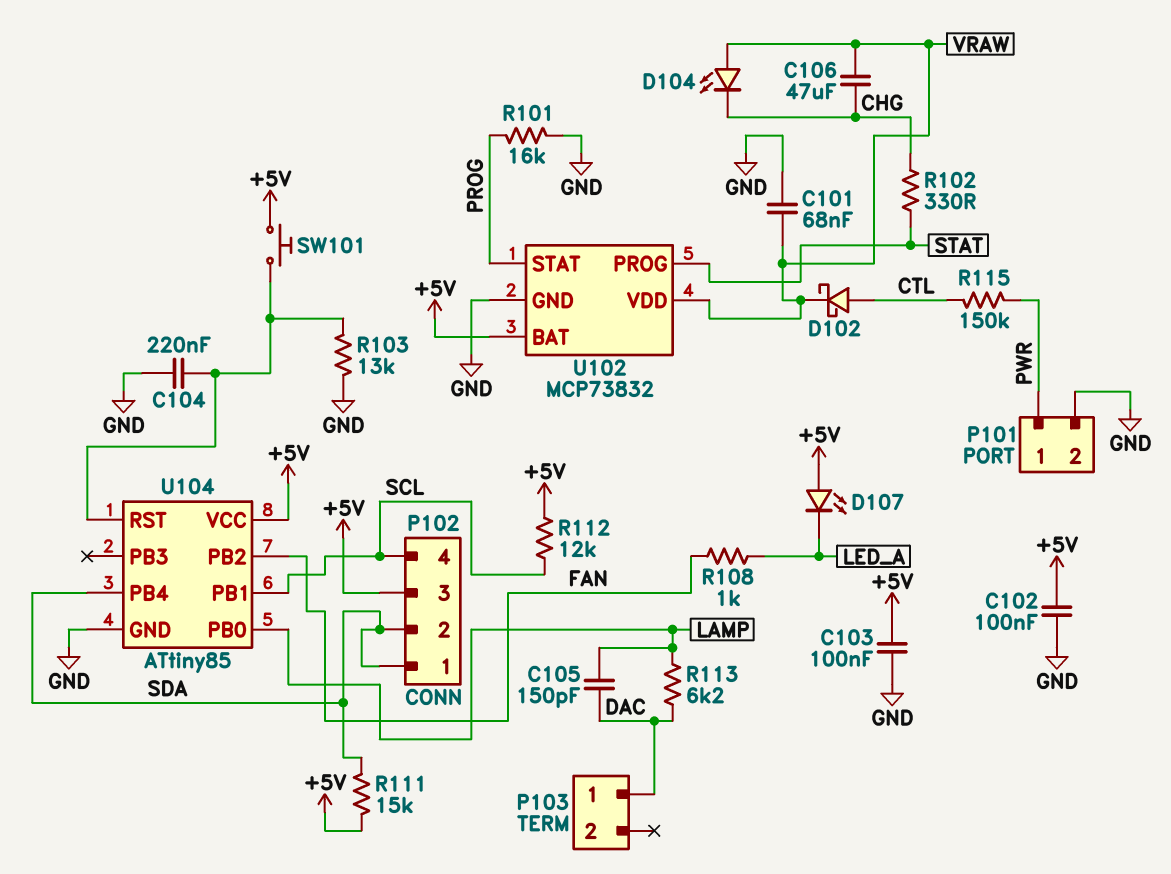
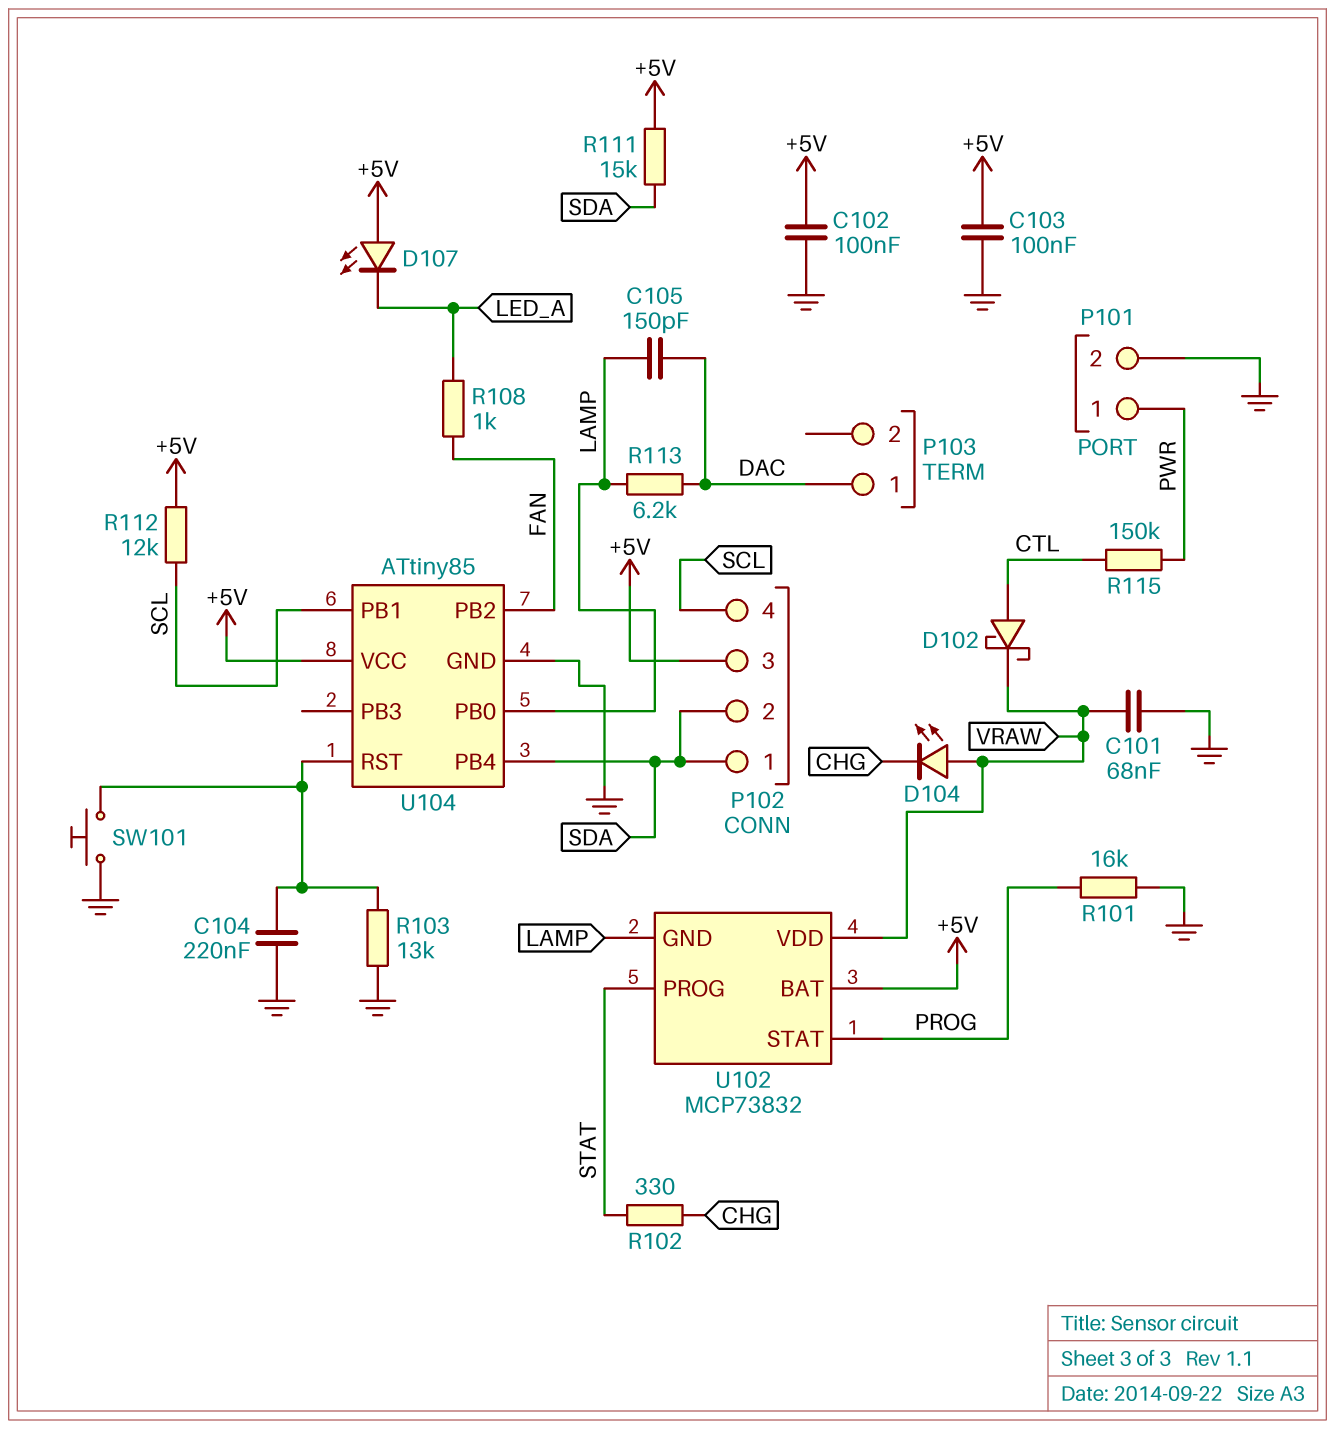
C106: 47uF (CHG, VRAW) -> none
SW101: button (+5V, U104/RST) -> button (GND, U104/RST)
U102 pin GND: GND -> LAMP

